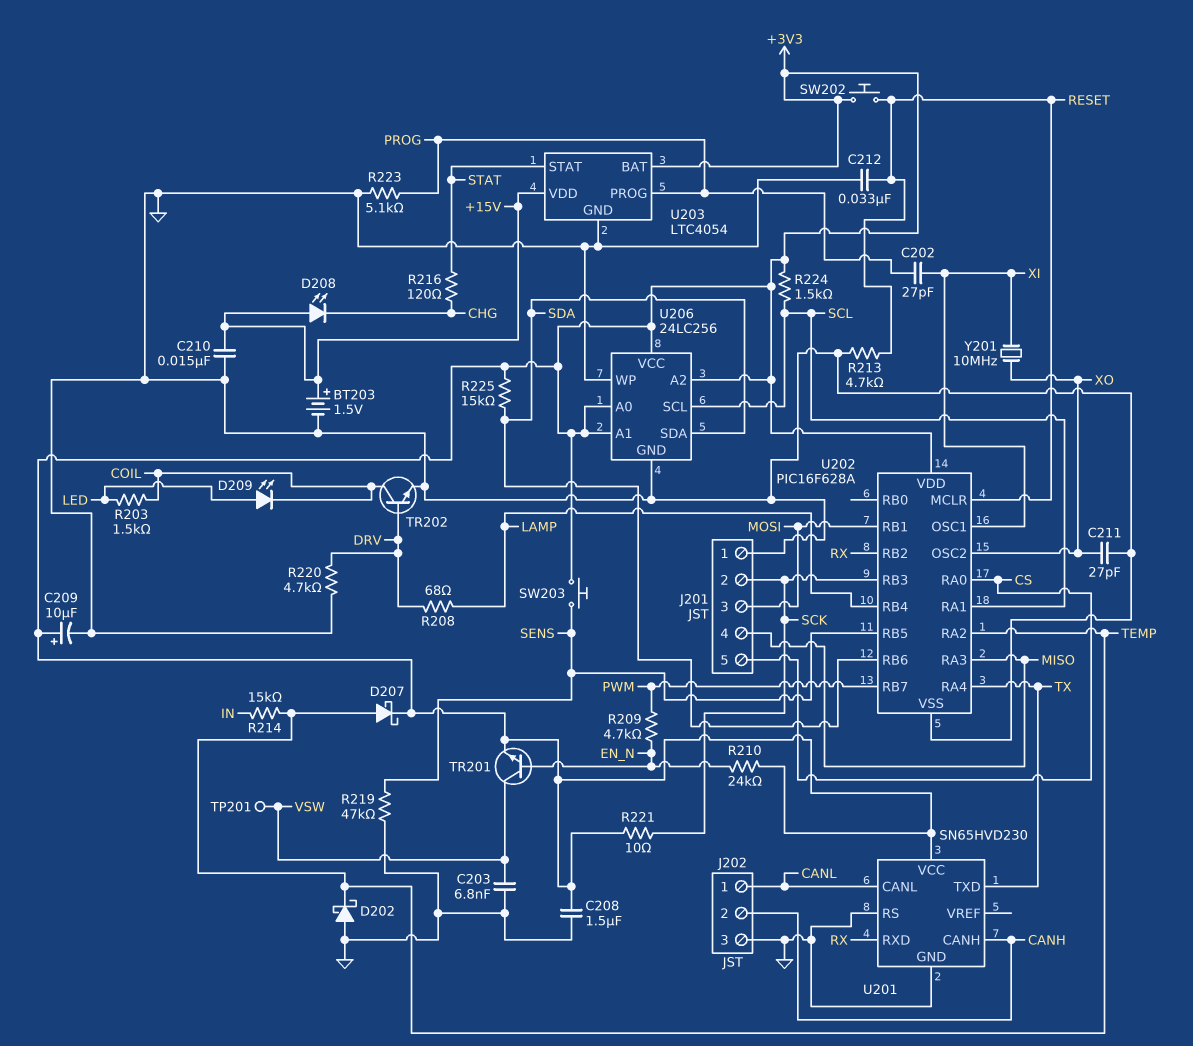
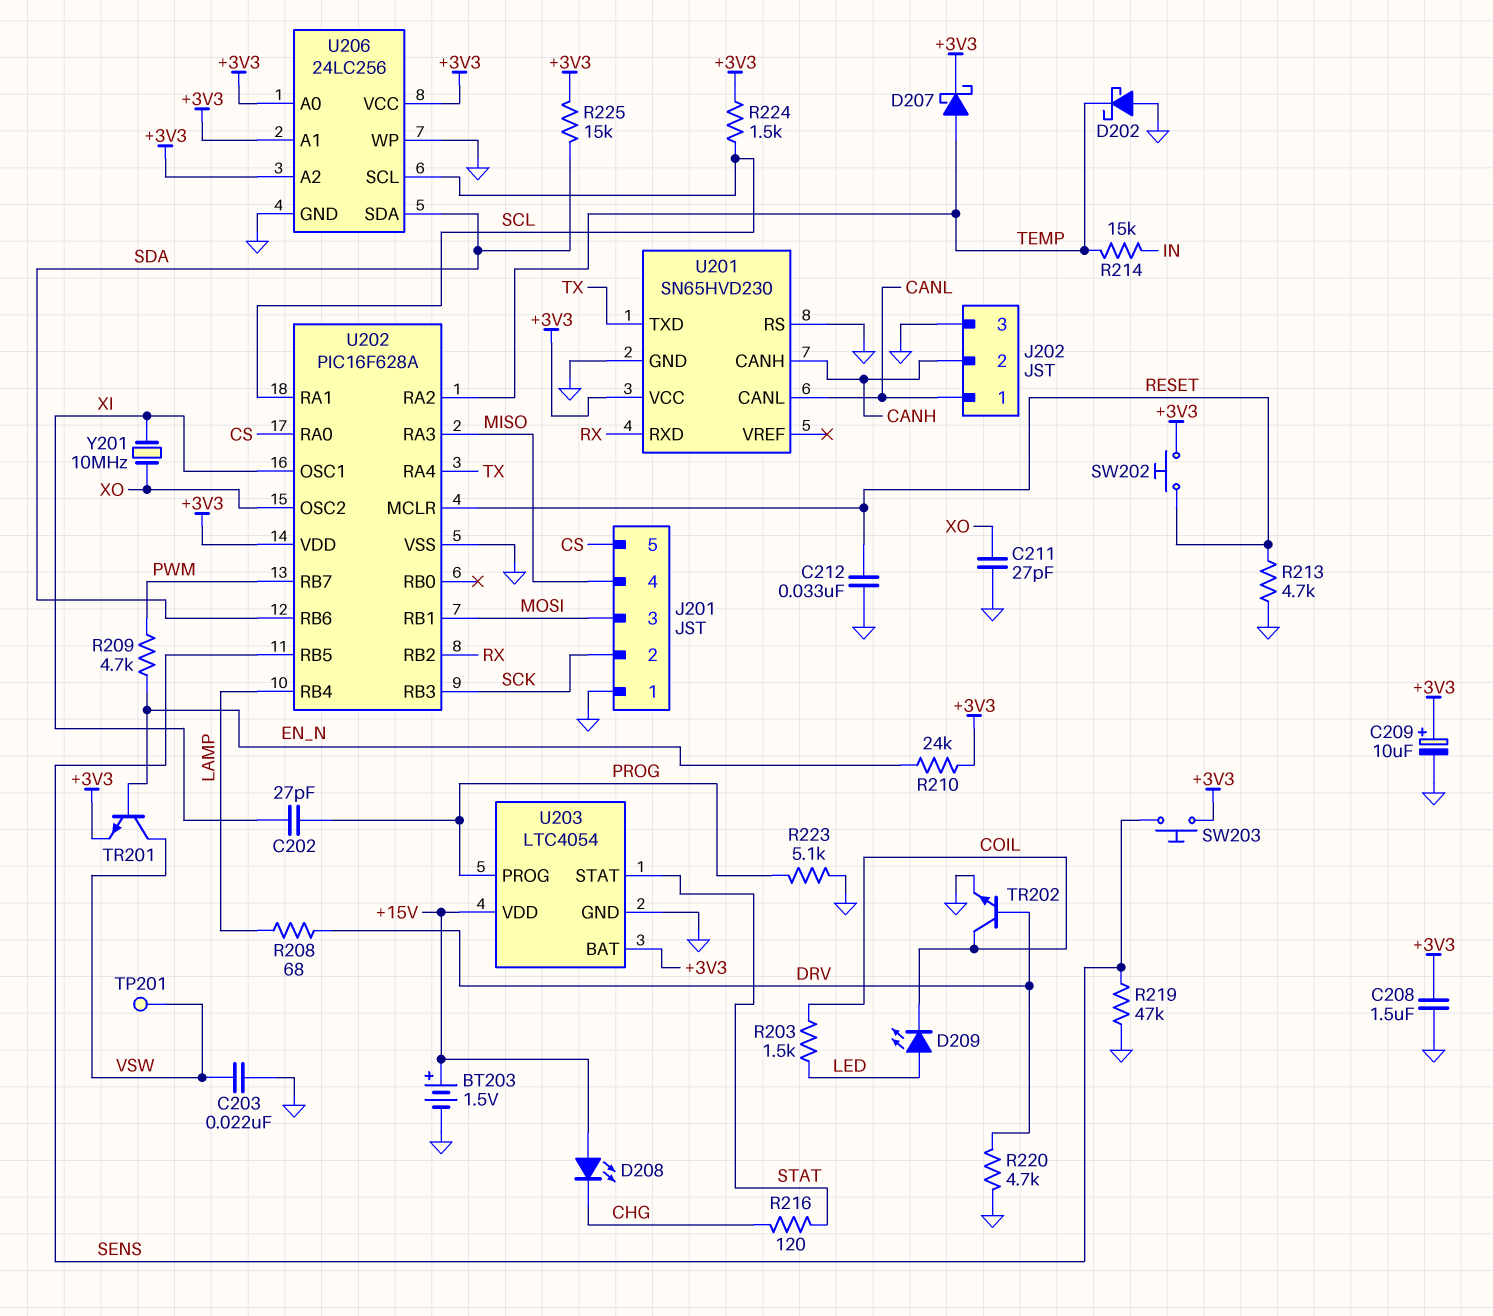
C203: 6.8nF (GND, VSW) -> 22nF (GND, VSW)
C210: 15nF (+15V, GND) -> none
R221: 10 (+3V3, SCK) -> none

